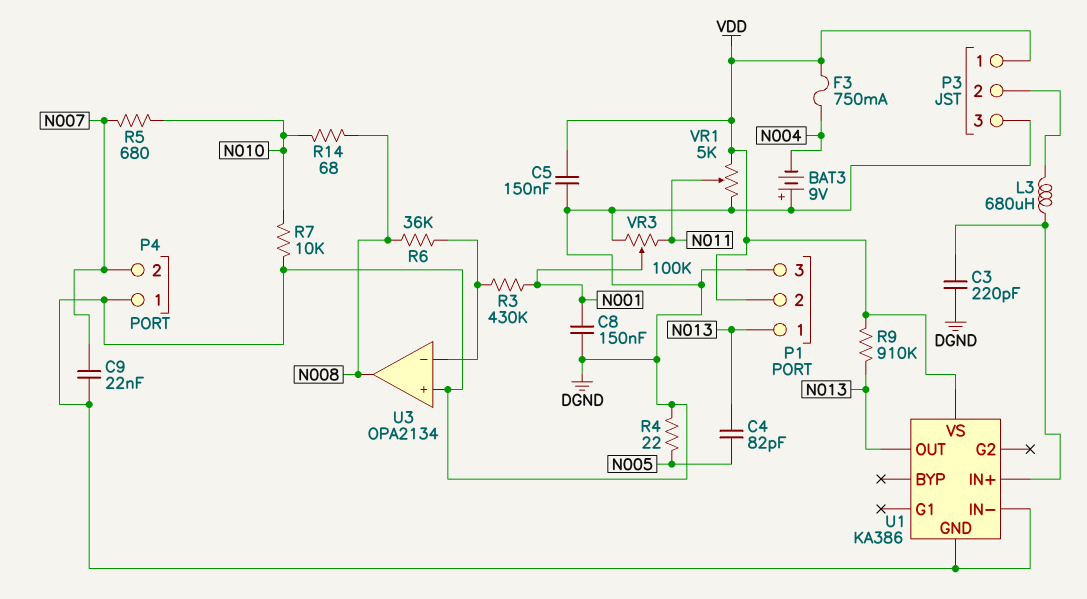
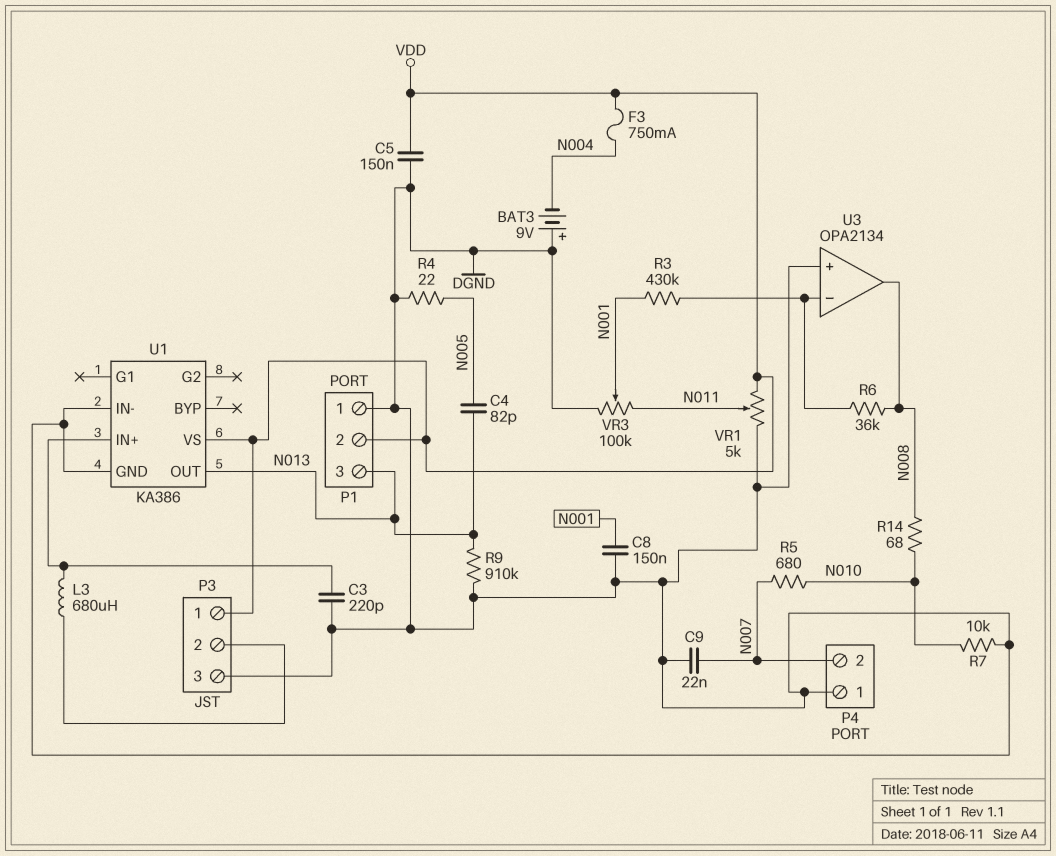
P1 pin 1: N013 -> DGND
P1 pin 3: DGND -> N013
R9: 910k (N013, VDD) -> 910k (DGND, N013)

